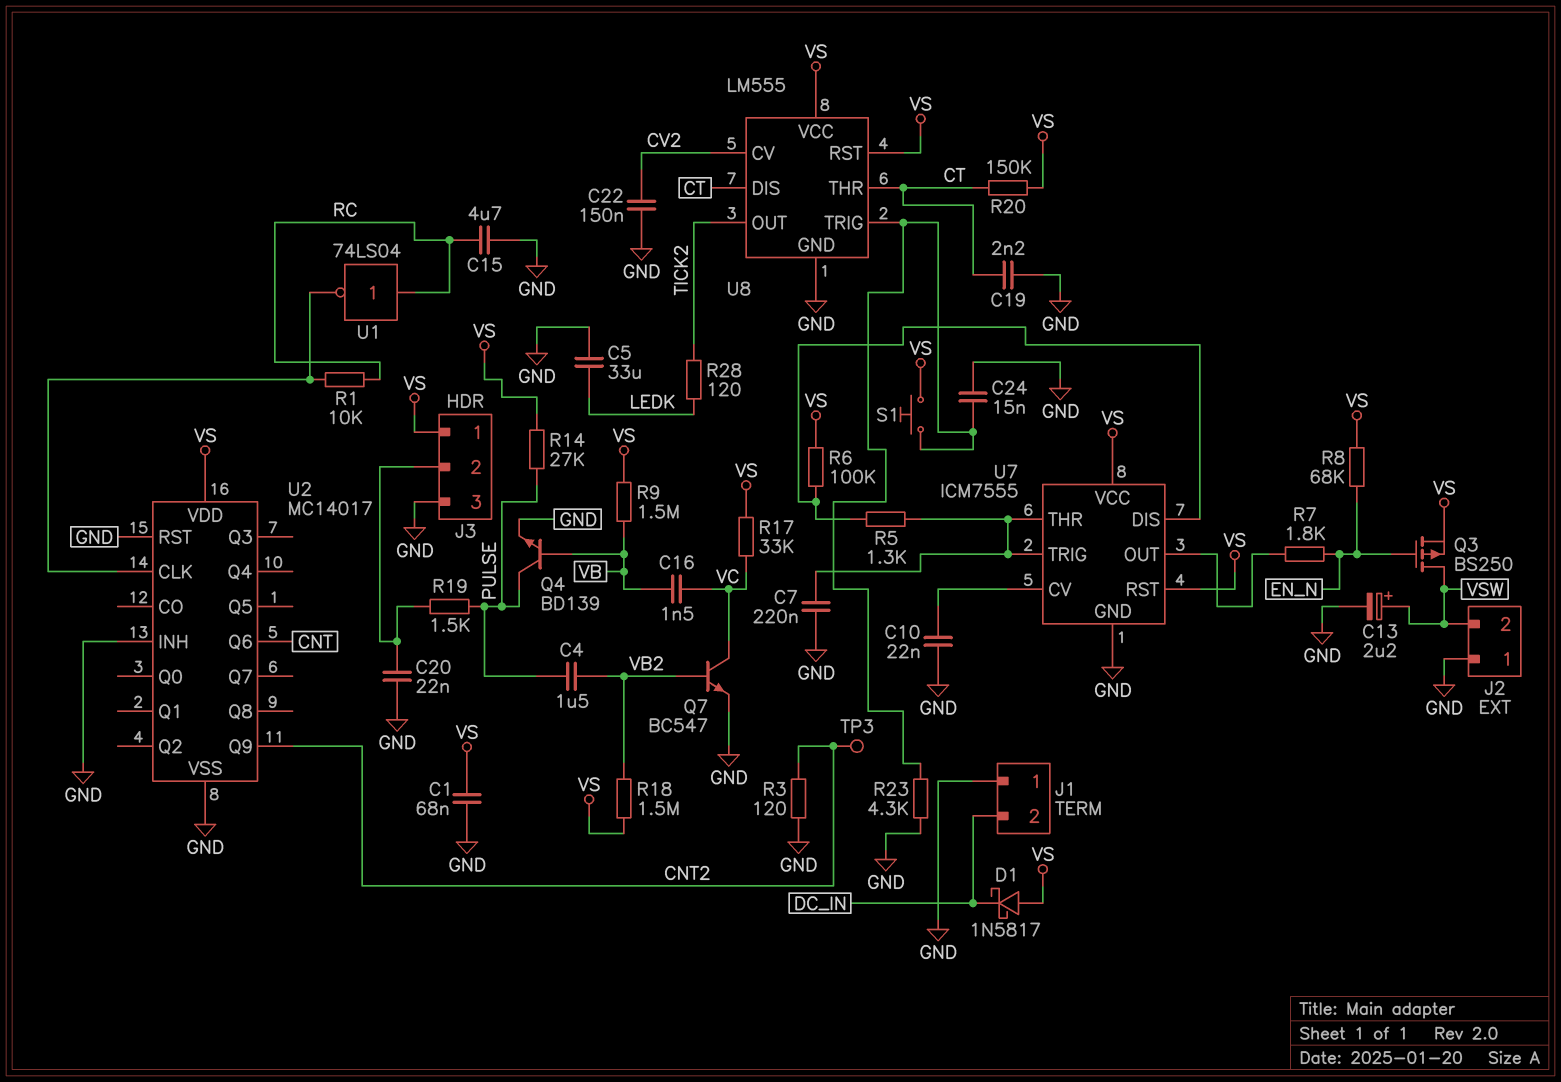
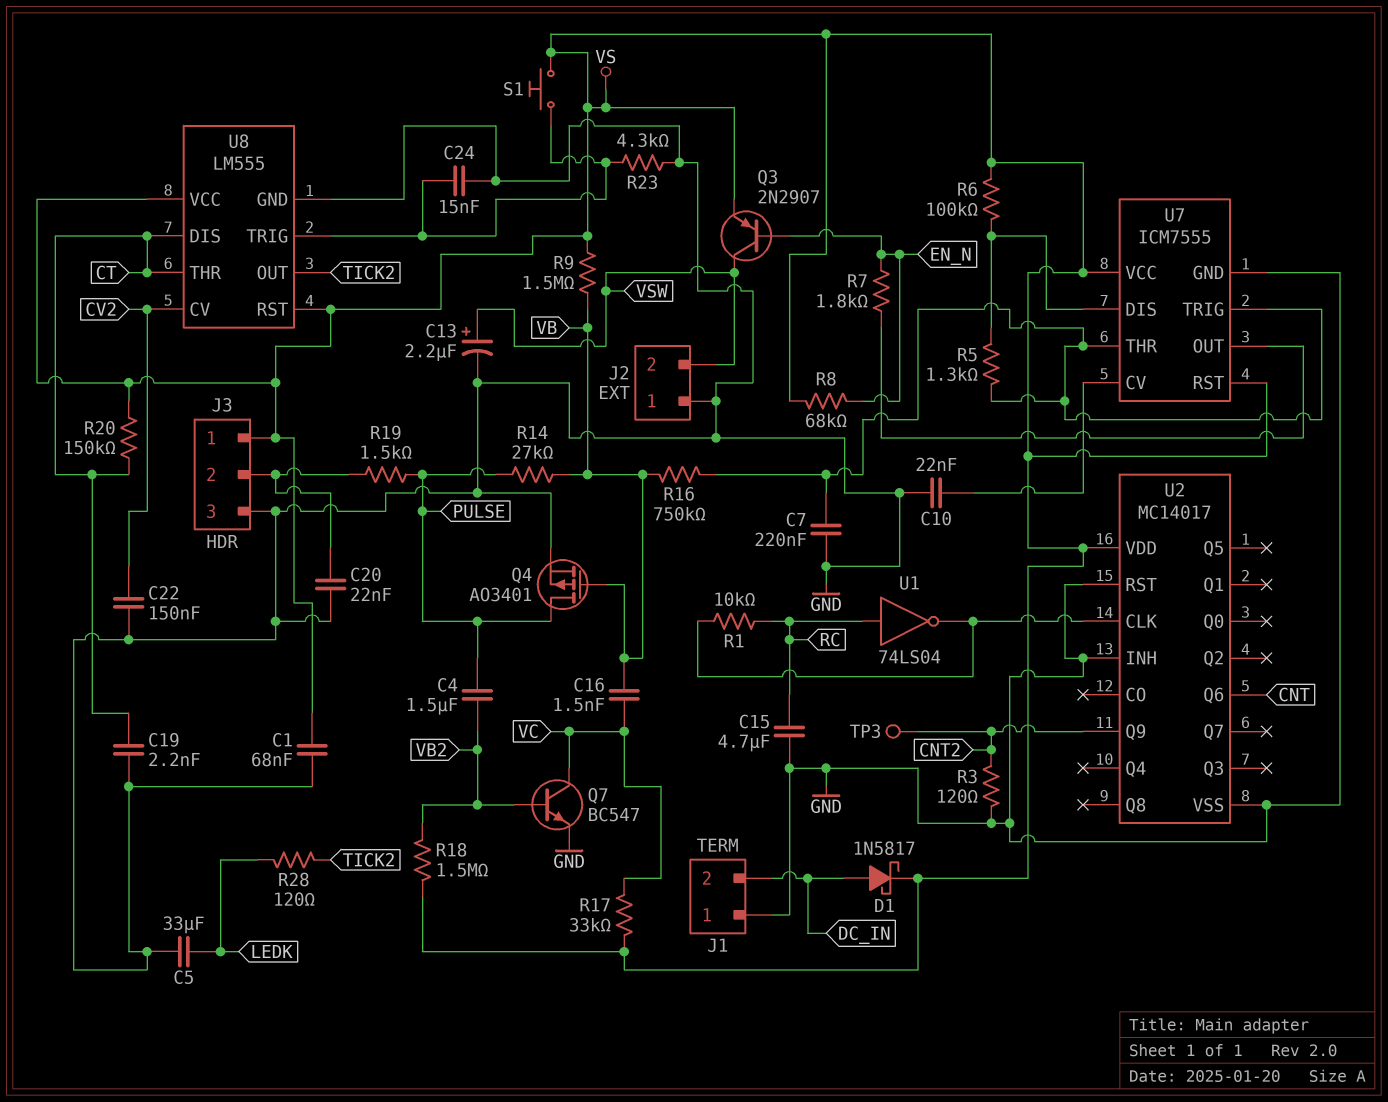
D1: schottky 1N5817 (A VS, K DC_IN) -> schottky 1N5817 (A DC_IN, K VS)
Q3: PMOS BS250 (G EN_N, D VSW, S VS) -> PNP 2N2907 (B EN_N, C VSW, E VS)
Q4: NPN BD139 (B VB, C PULSE, E GND) -> PMOS AO3401 (G VB, D PULSE, S GND)
R14: 27k (PULSE, VS) -> 27k (PULSE, VB)
R16: none -> 750k (U7/THR, VB)

